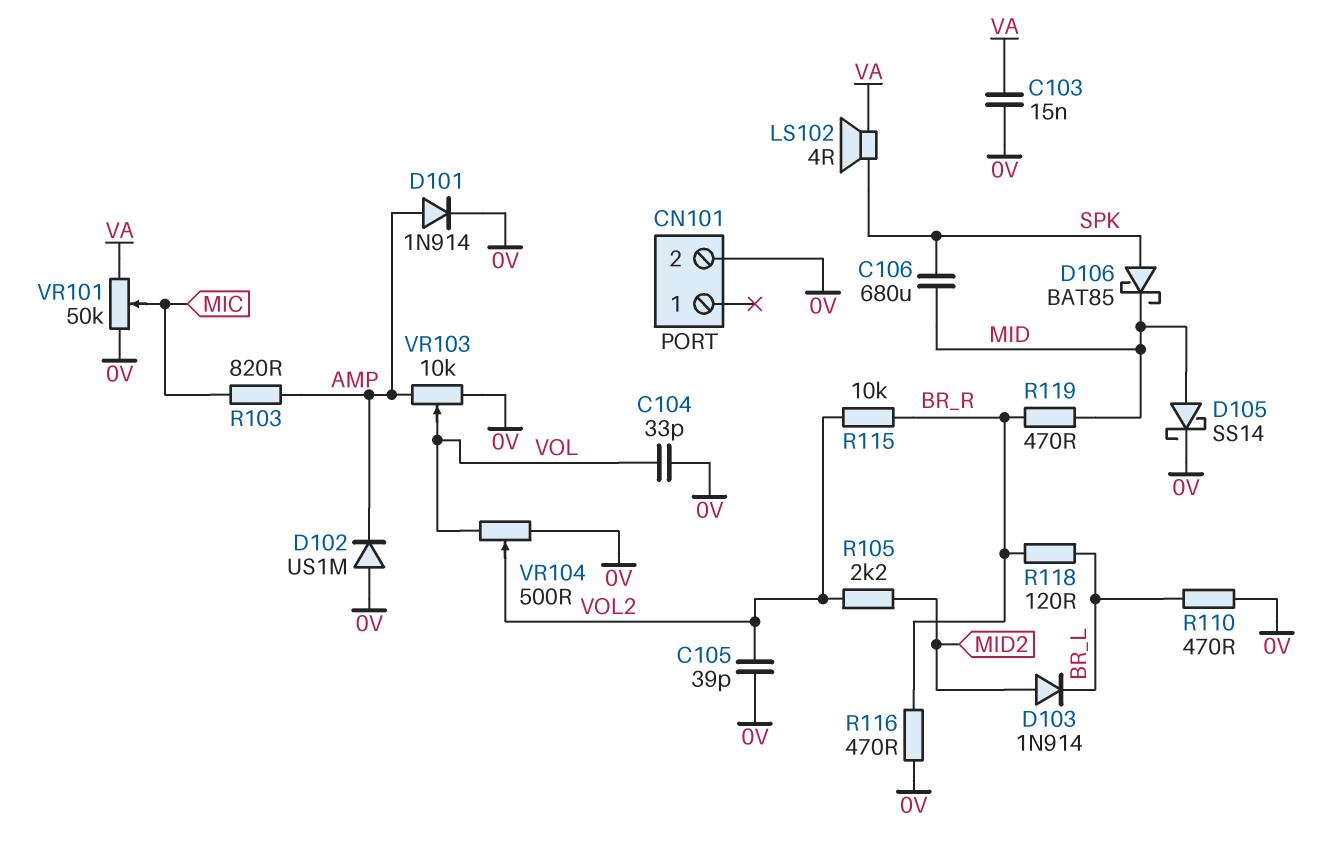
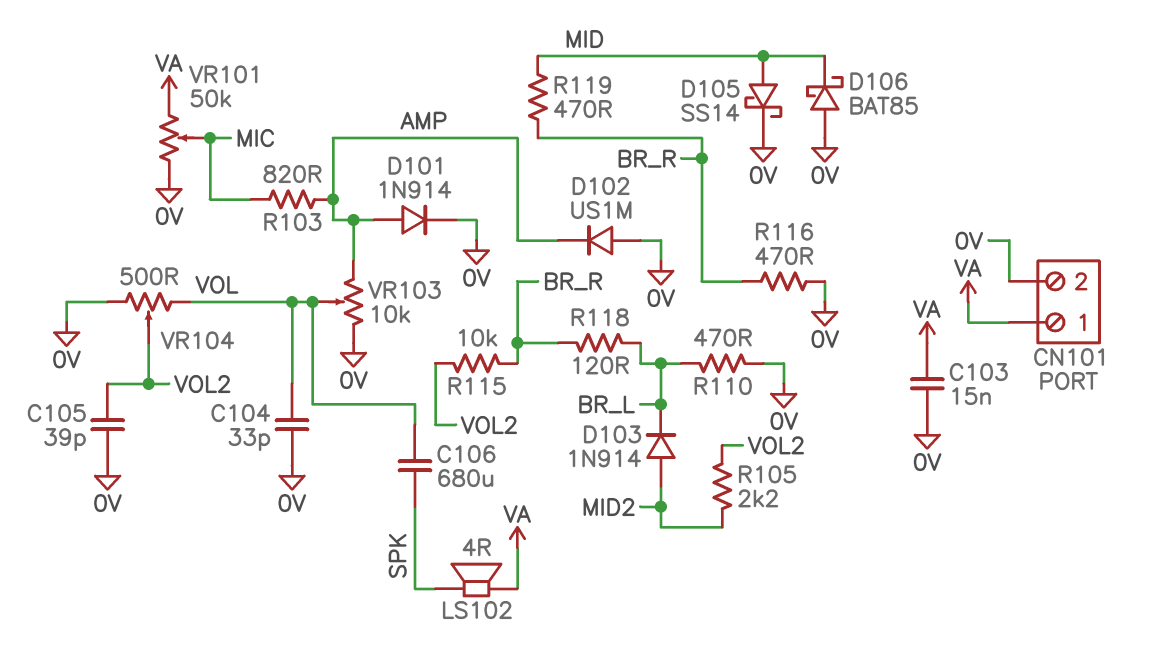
C106: 680uF (MID, SPK) -> 680uF (SPK, VOL)
CN101 pin 1: none -> VA
D106: schottky BAT85 (A SPK, K MID) -> schottky BAT85 (A 0V, K MID)

